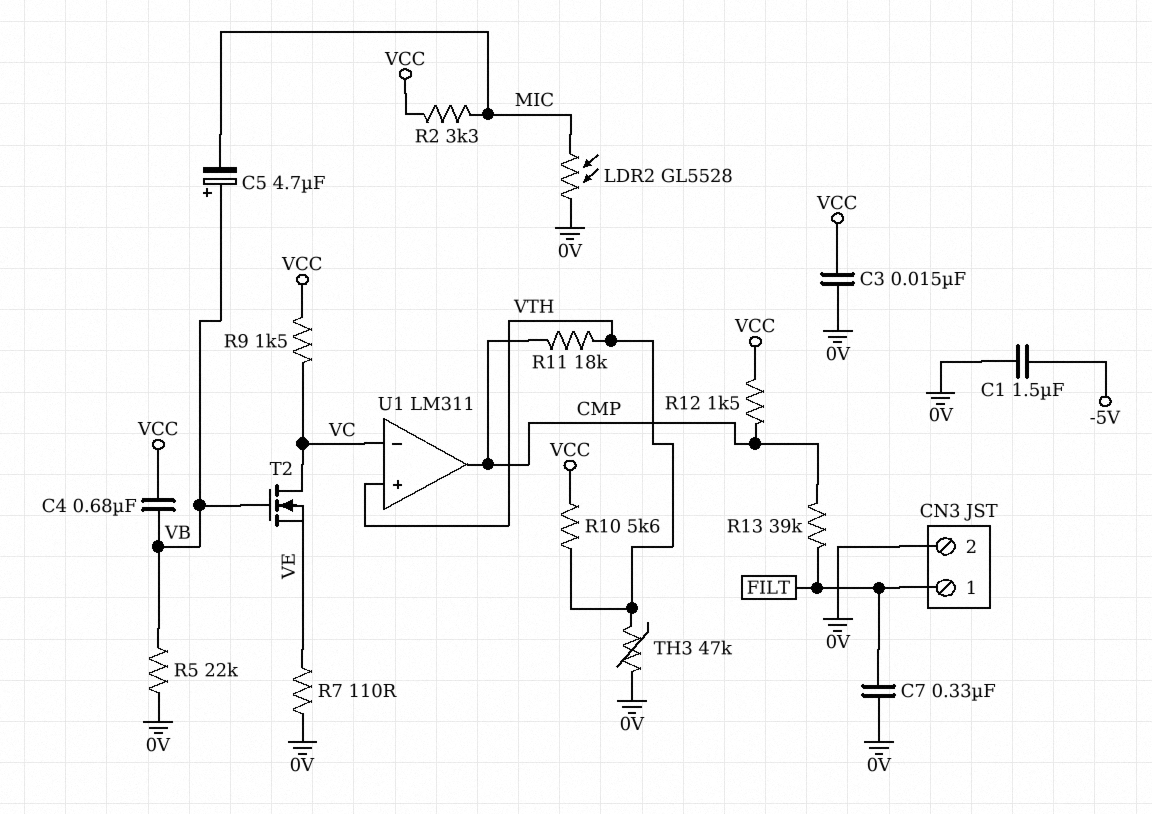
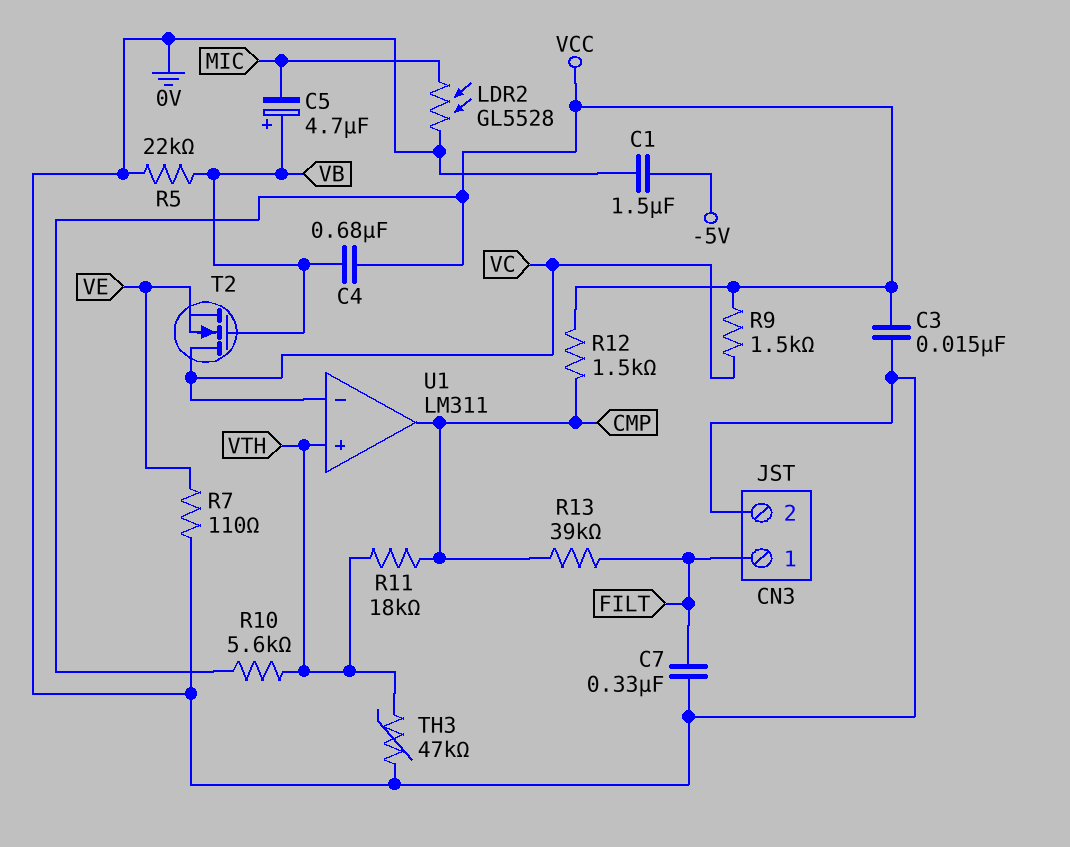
R2: 3.3k (MIC, VCC) -> none

